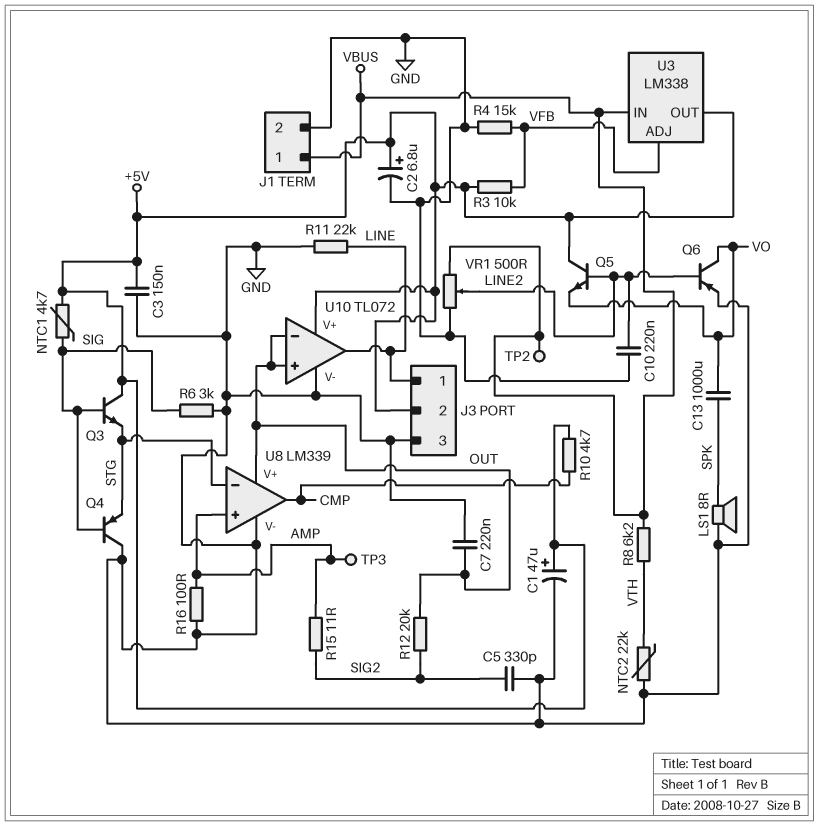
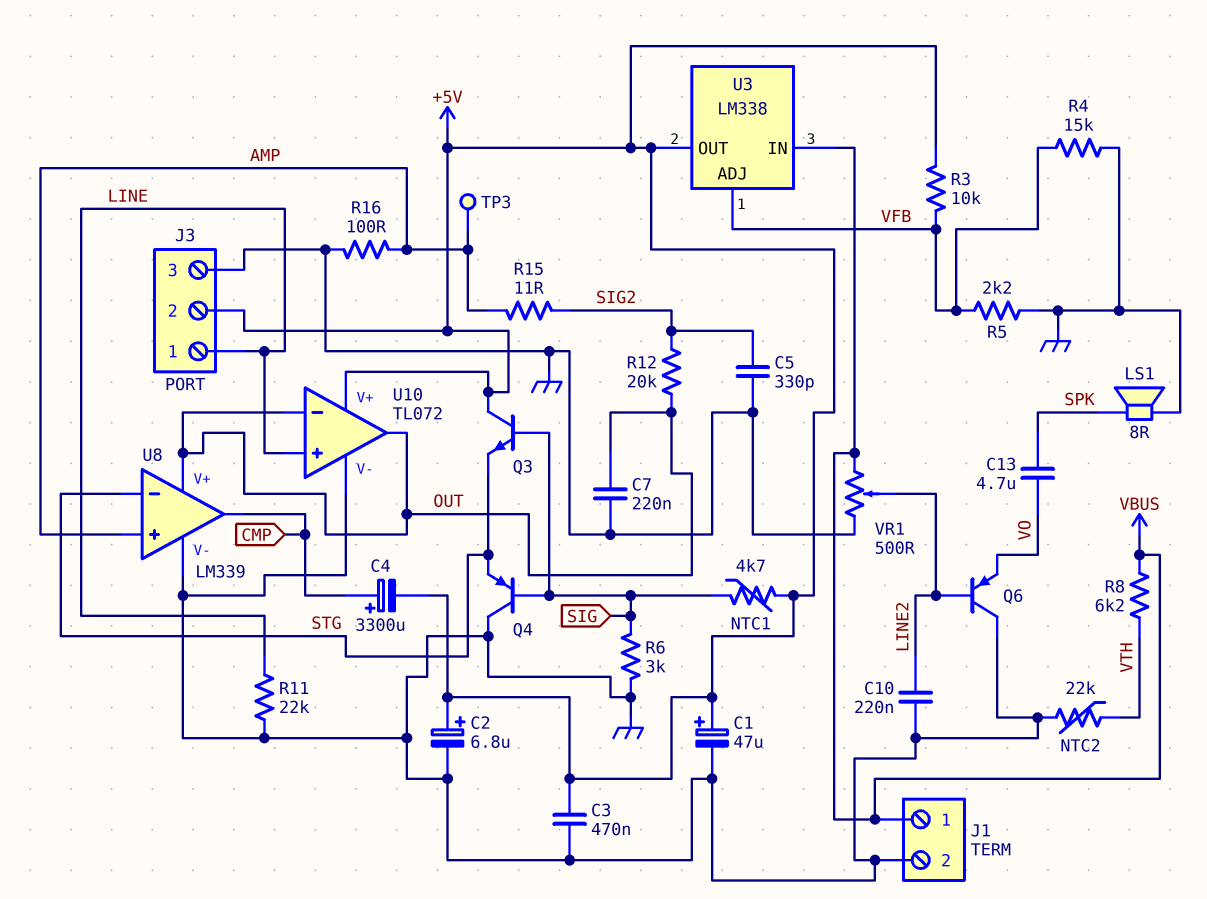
C3: 150nF (+5V, GND) -> 470nF (+5V, GND)
C4: none -> 3300uF (plus CMP, minus +5V)
C13: 1000uF (SPK, VO) -> 4.7uF (SPK, VO)
Q5: NPN (B LINE2, C +5V, E VO) -> none
Q6: PNP (B LINE2, C VO, E GND) -> PNP (B LINE2, C GND, E VO)
R5: none -> 2.2k (GND, VFB)
R10: 4.7k (+5V, CMP) -> none
TP2: test point (VBUS) -> none
U10 pin in+: OUT -> LINE
U10 pin out: LINE -> OUT

